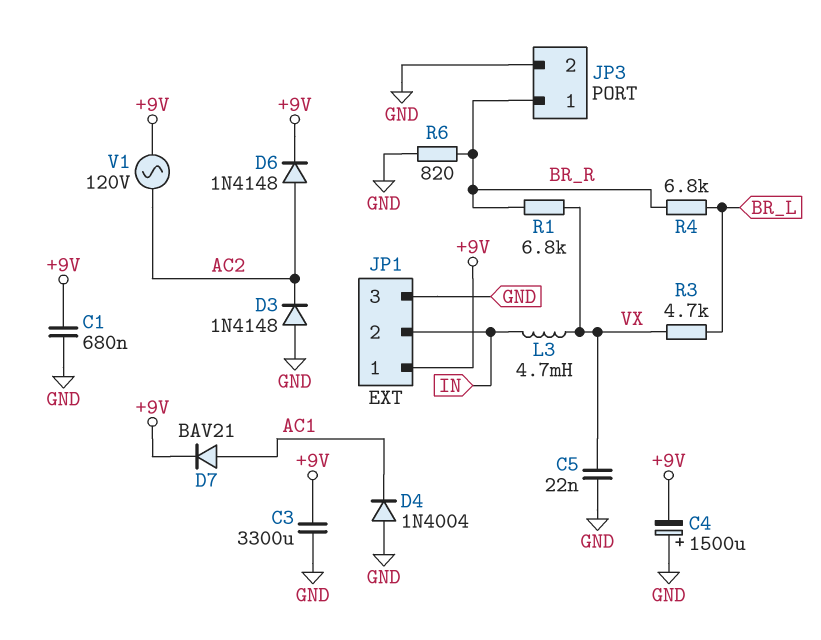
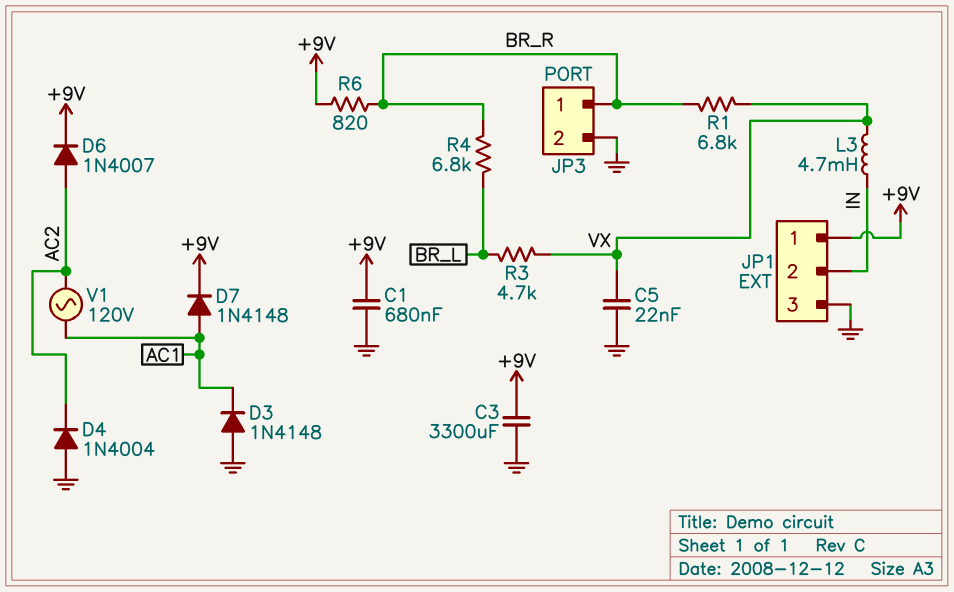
C4: 1500uF (plus GND, minus +9V) -> none
D3: diode 1N4148 (A GND, K AC2) -> diode 1N4148 (A GND, K AC1)
D4: diode 1N4004 (A GND, K AC1) -> diode 1N4004 (A GND, K AC2)
D6: diode 1N4148 (A AC2, K +9V) -> diode 1N4007 (A AC2, K +9V)
D7: diode BAV21 (A AC1, K +9V) -> diode 1N4148 (A AC1, K +9V)
R6: 820 (BR_R, GND) -> 820 (+9V, BR_R)
V1: AC 120V (+9V, AC2) -> AC 120V (AC1, AC2)

